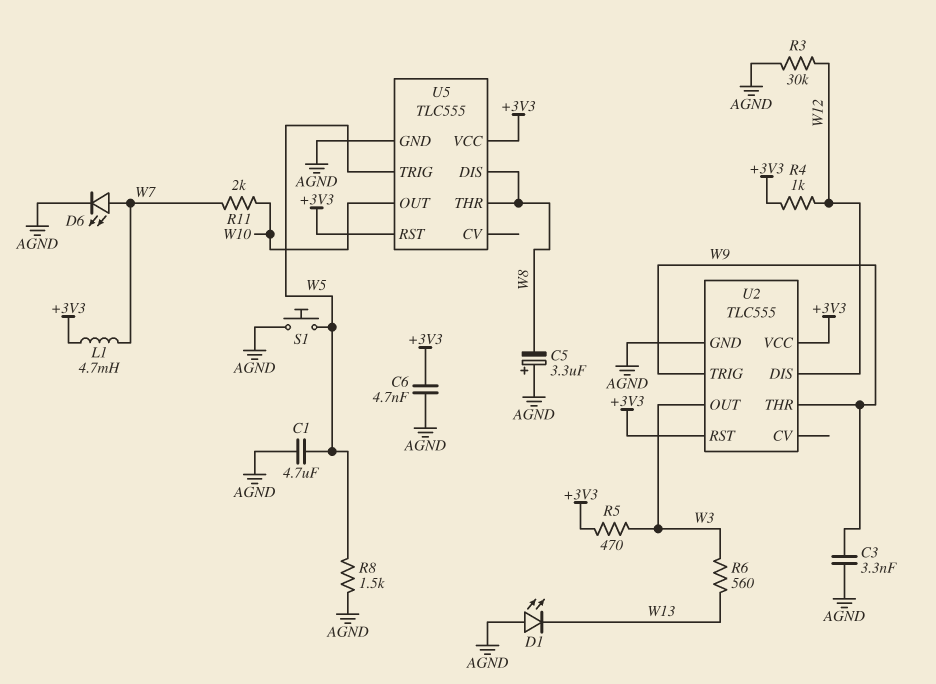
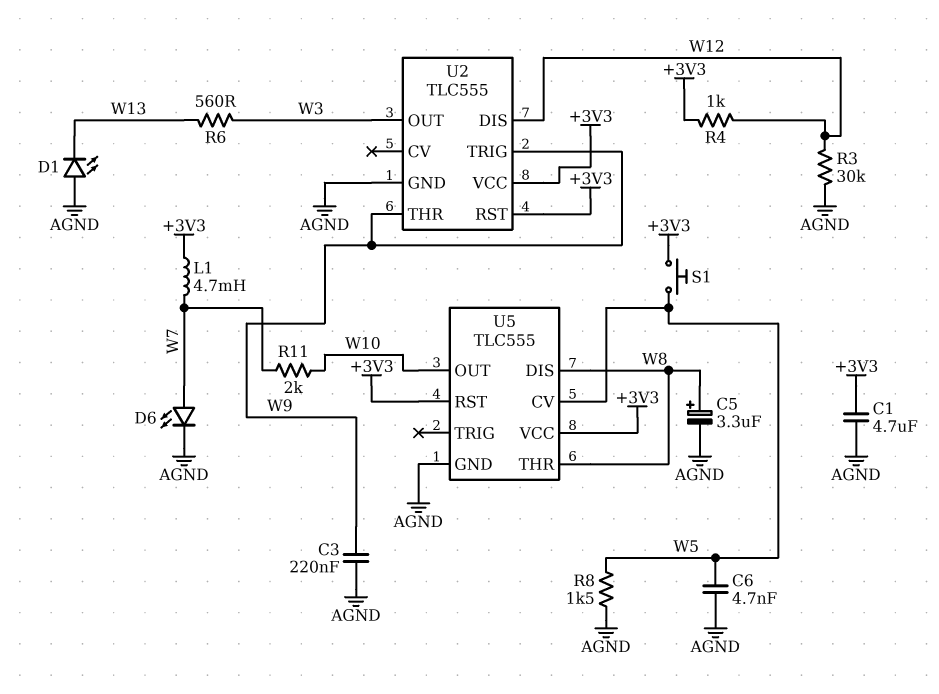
C1: 4.7uF (AGND, W5) -> 4.7uF (+3V3, AGND)
C3: 3.3nF (AGND, W9) -> 220nF (AGND, W9)
C5: 3.3uF (plus AGND, minus W8) -> 3.3uF (plus W8, minus AGND)
C6: 4.7nF (+3V3, AGND) -> 4.7nF (AGND, W5)
R5: 470 (+3V3, W3) -> none
S1: button (AGND, W5) -> button (+3V3, W5)
U5 pin CV: none -> W5
U5 pin TRIG: W5 -> none

